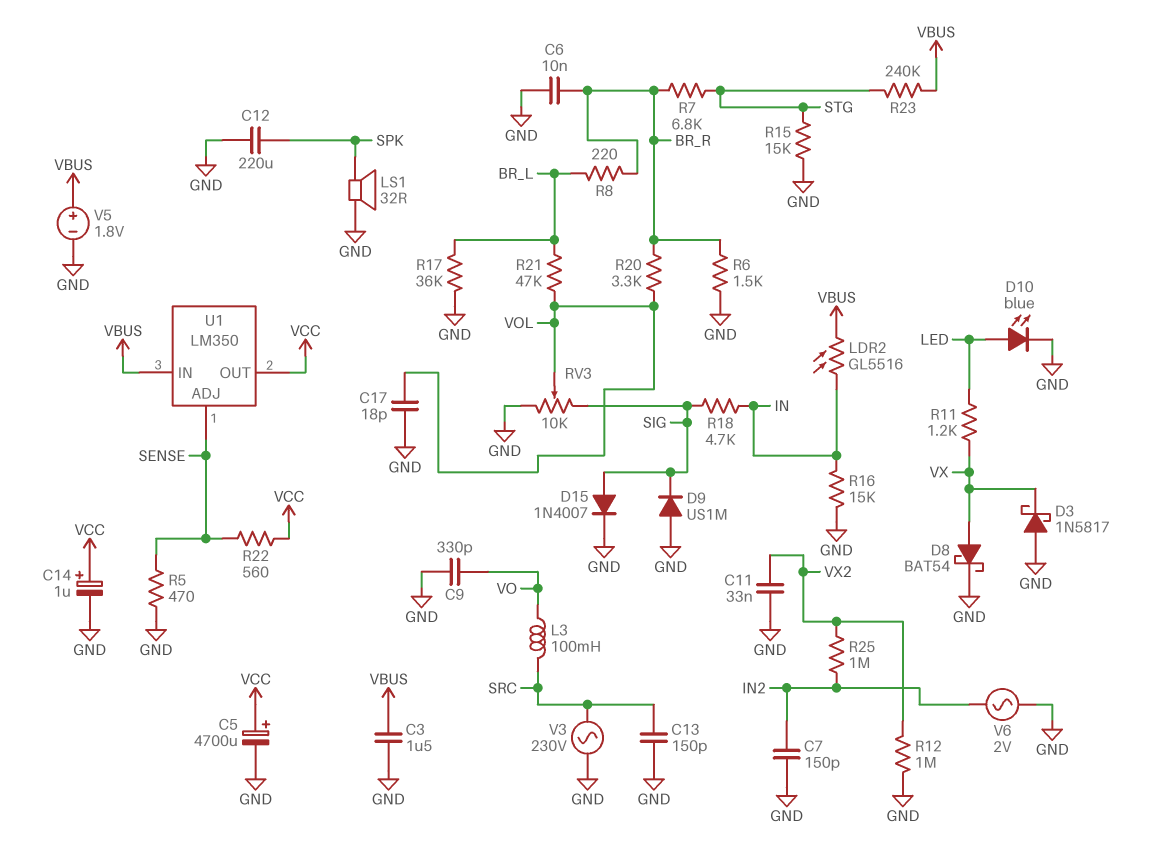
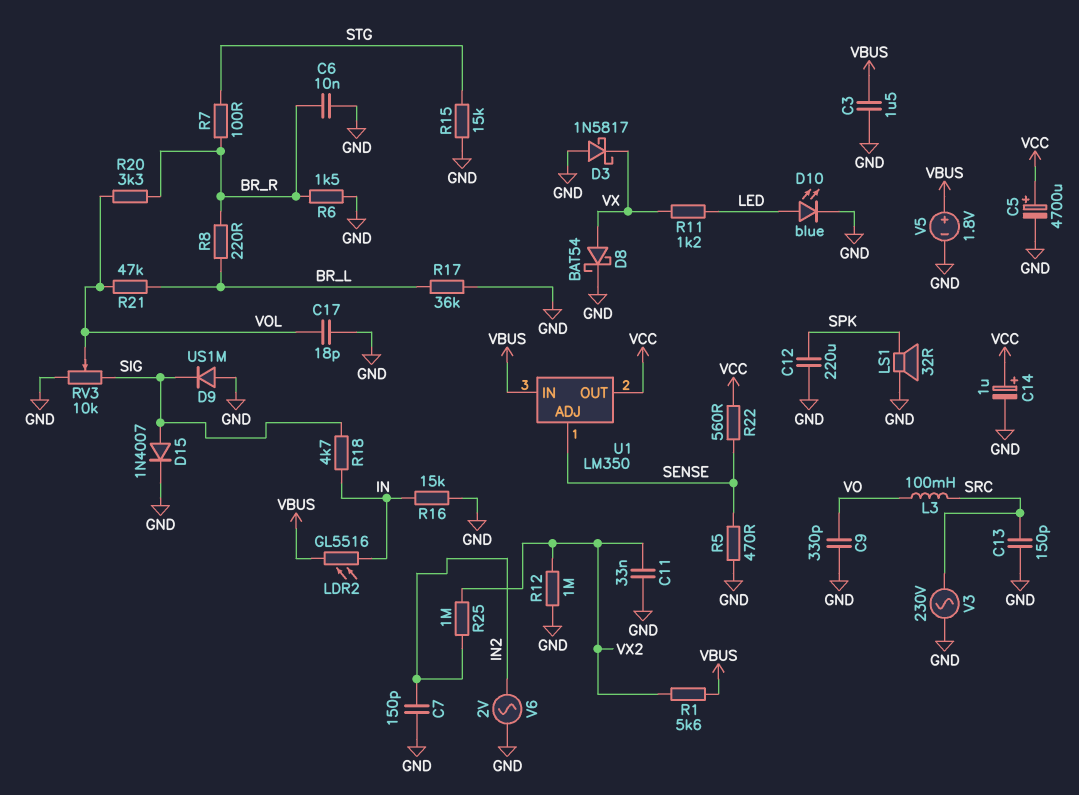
R1: none -> 5.6k (VBUS, VX2)
R7: 6.8k (BR_R, STG) -> 100 (BR_R, STG)
R23: 240k (STG, VBUS) -> none

